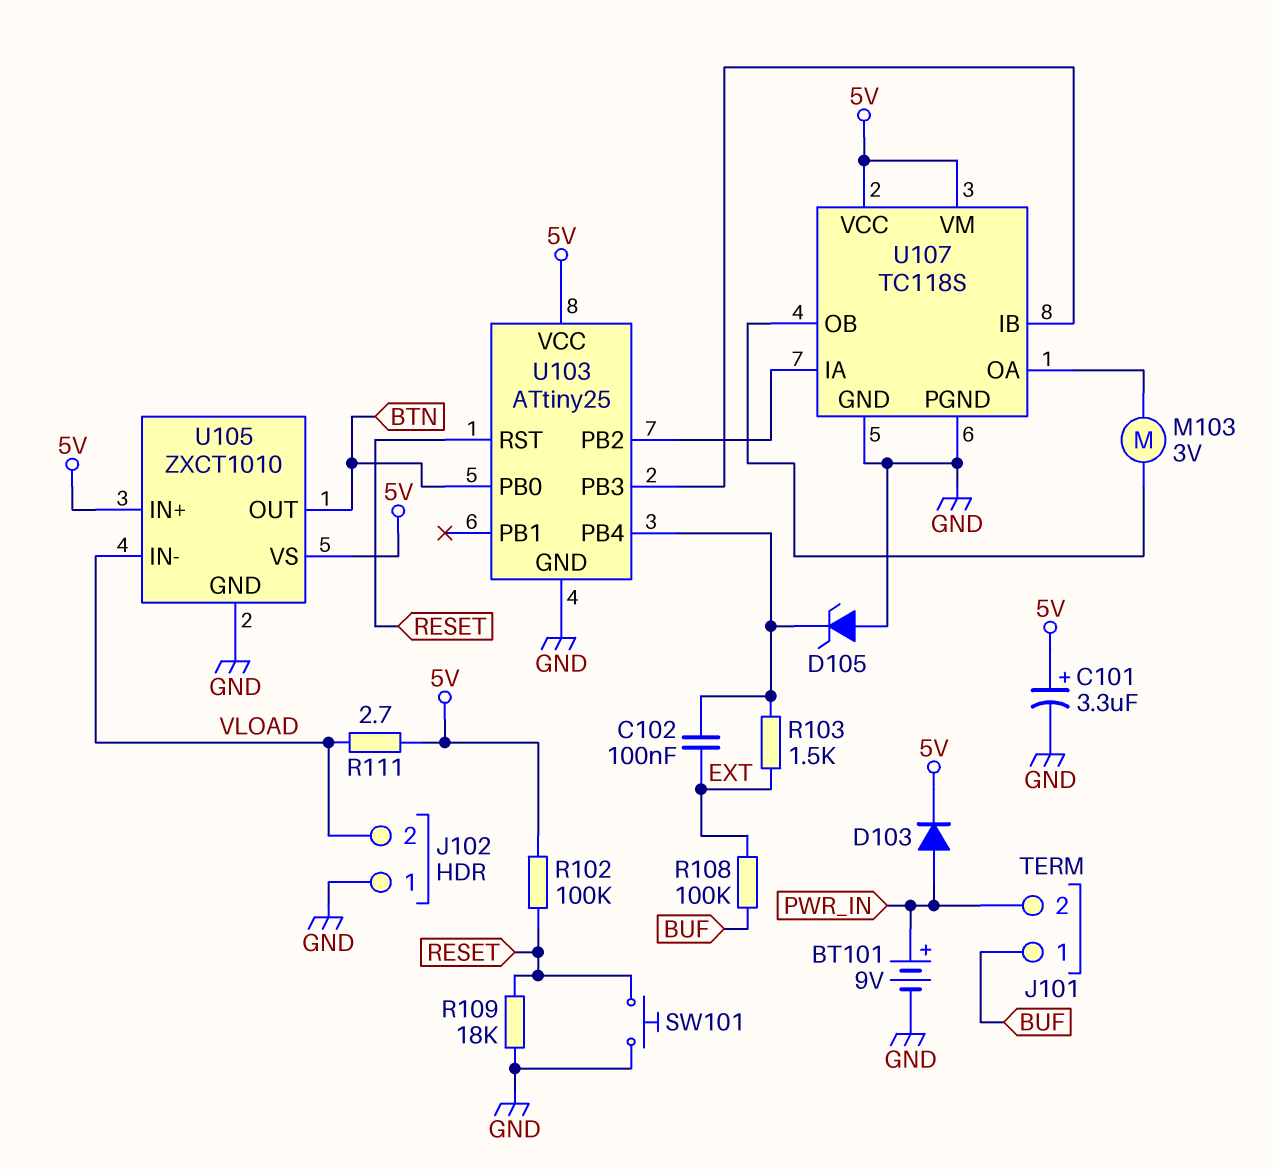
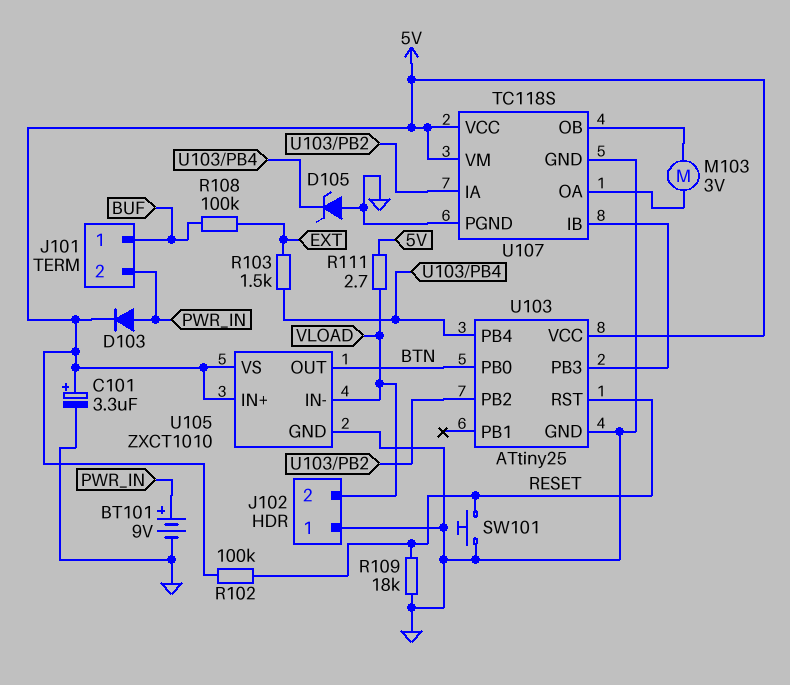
C102: 100nF (EXT, U103/PB4) -> none

